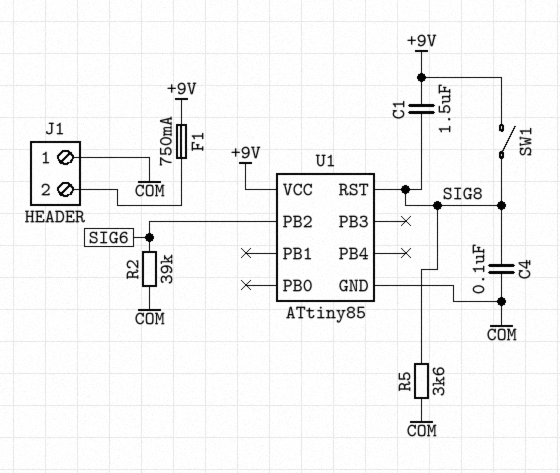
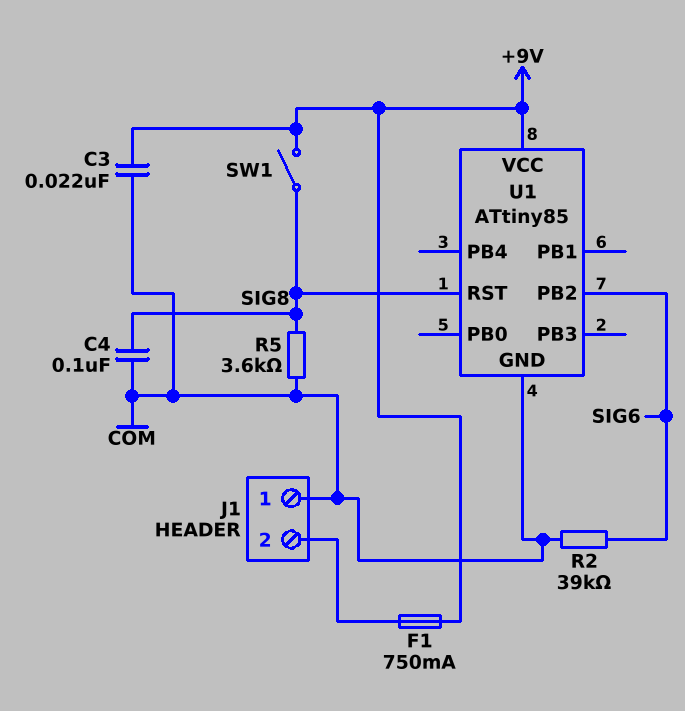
C1: 1.5uF (+9V, SIG8) -> none
C3: none -> 22nF (+9V, COM)

